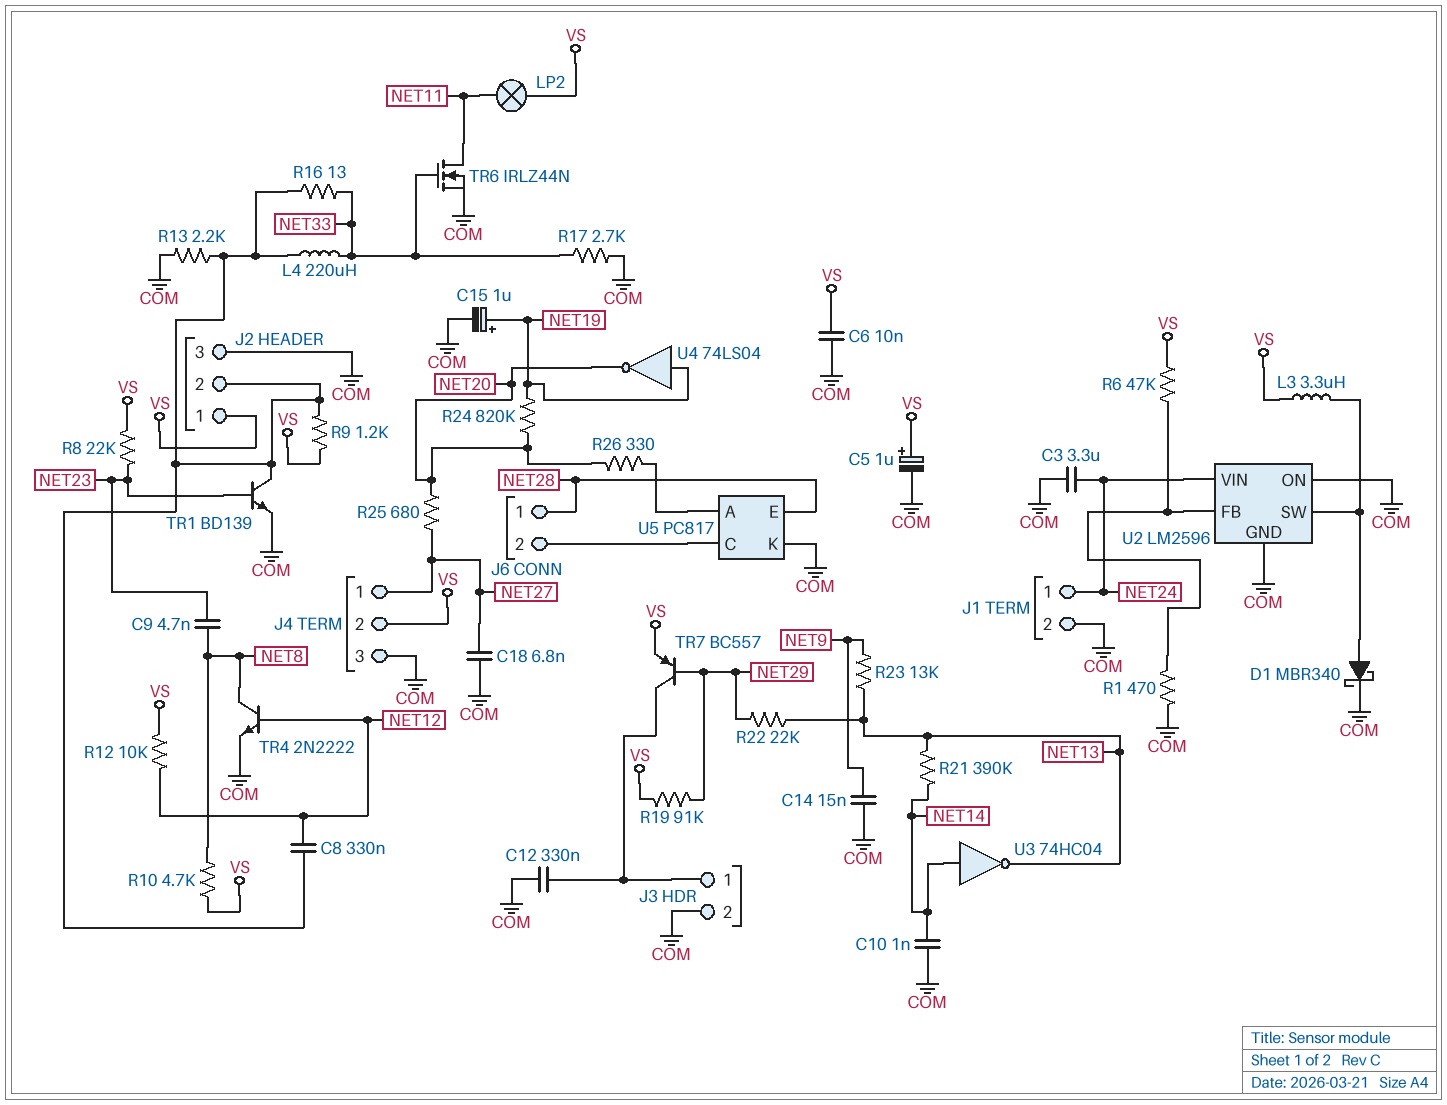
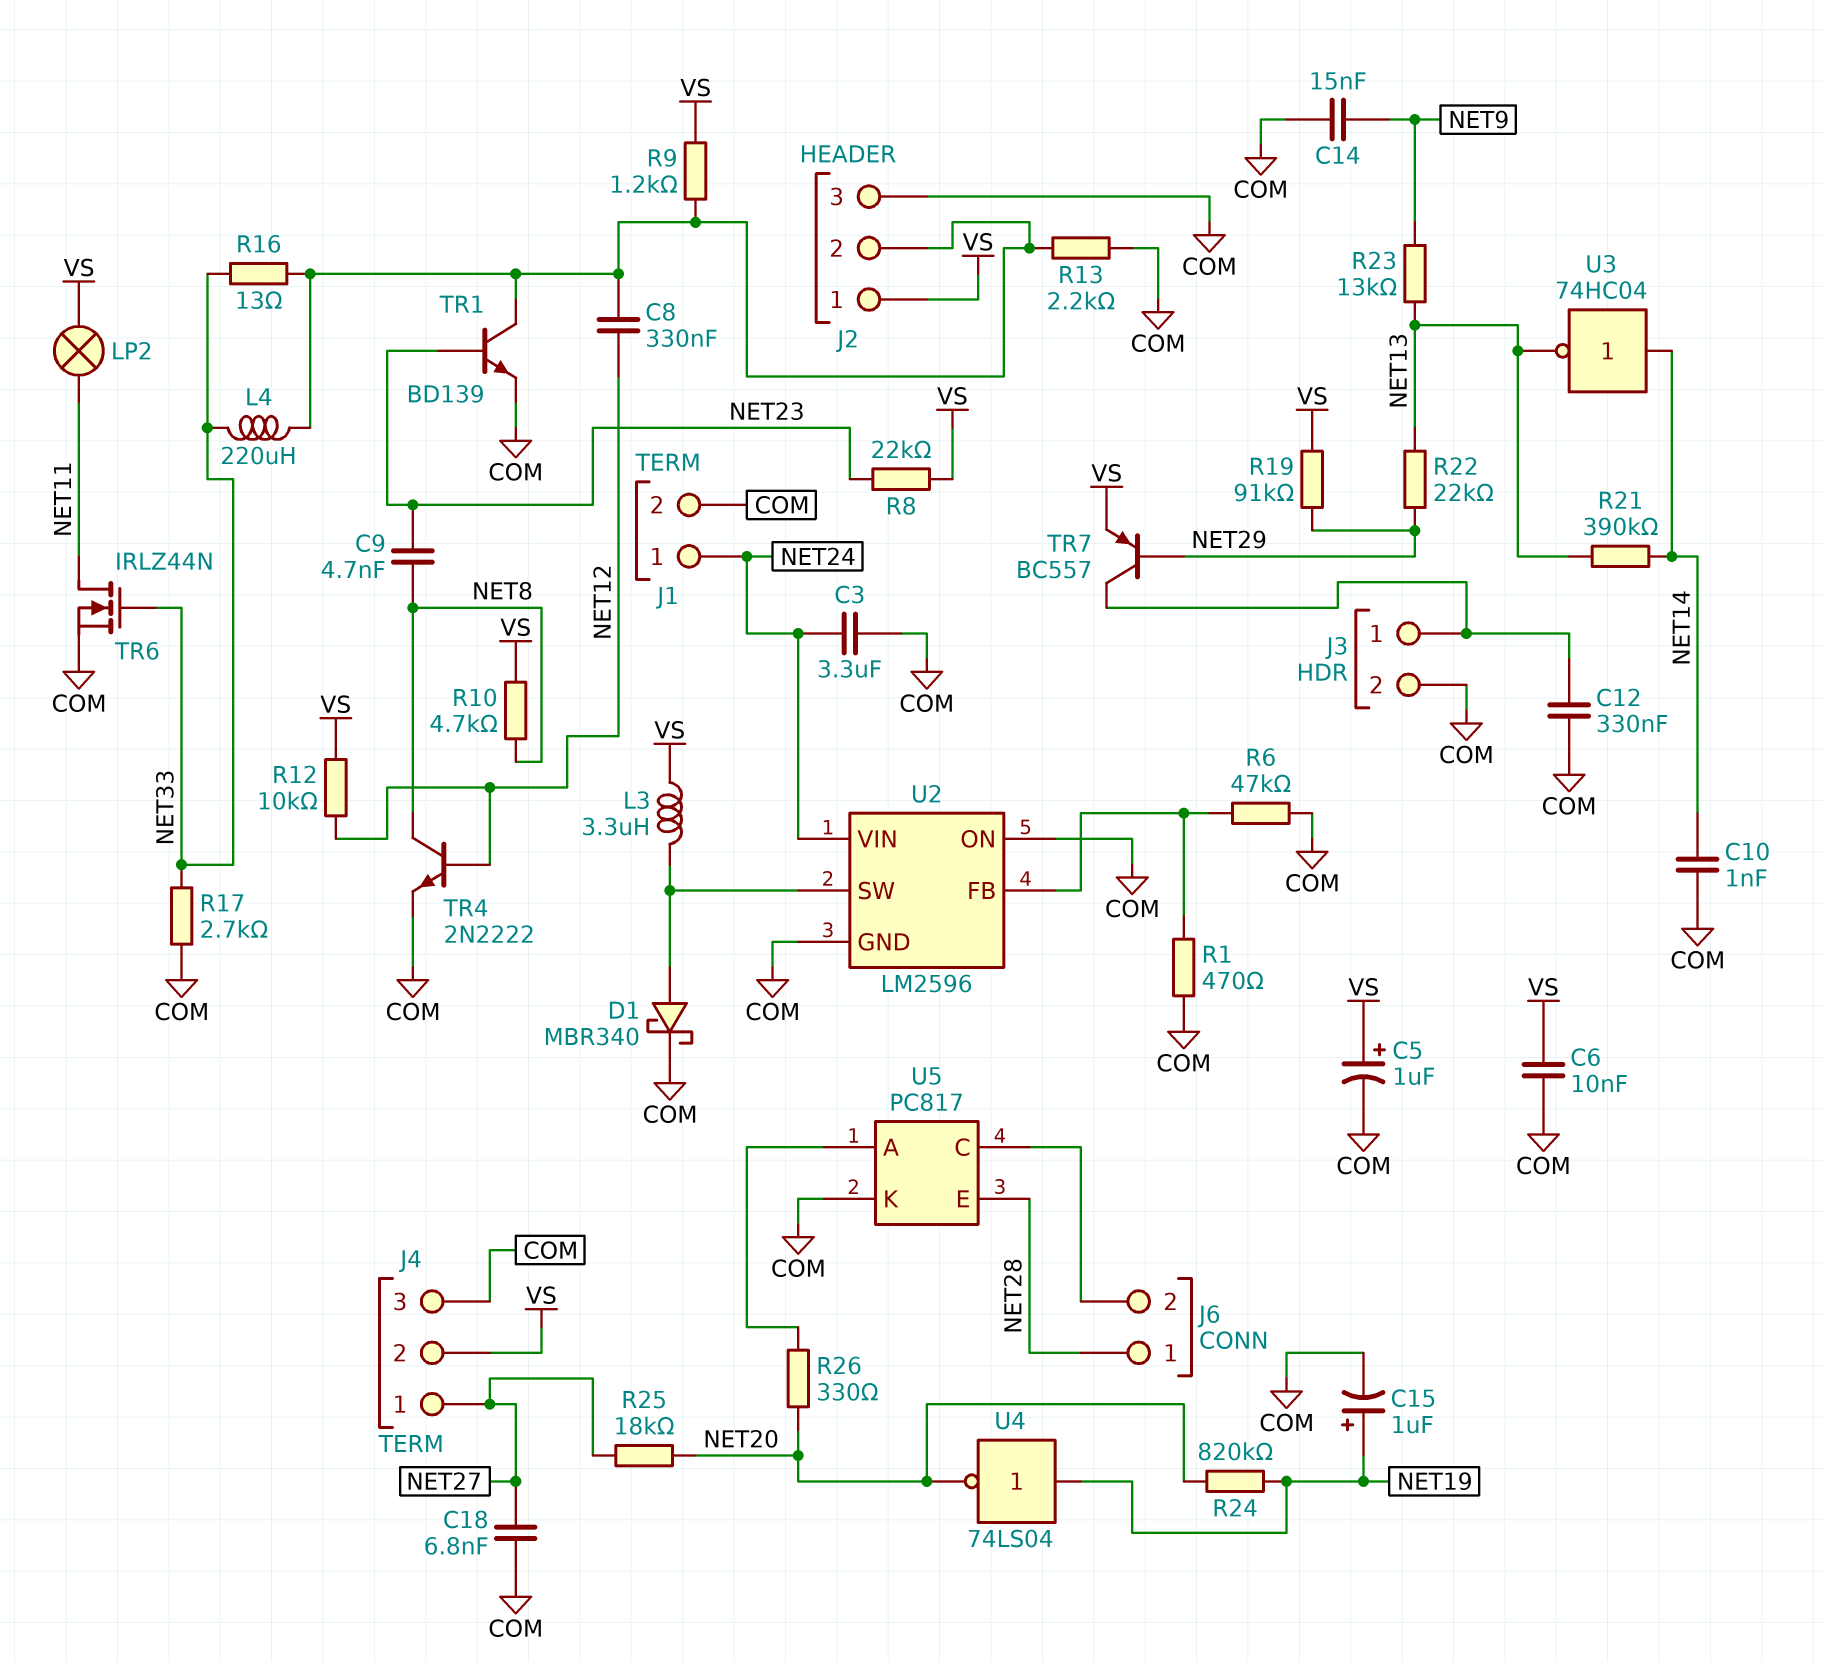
R6: 47k (U2/FB, VS) -> 47k (COM, U2/FB)
R25: 680 (NET20, NET27) -> 18k (NET20, NET27)

